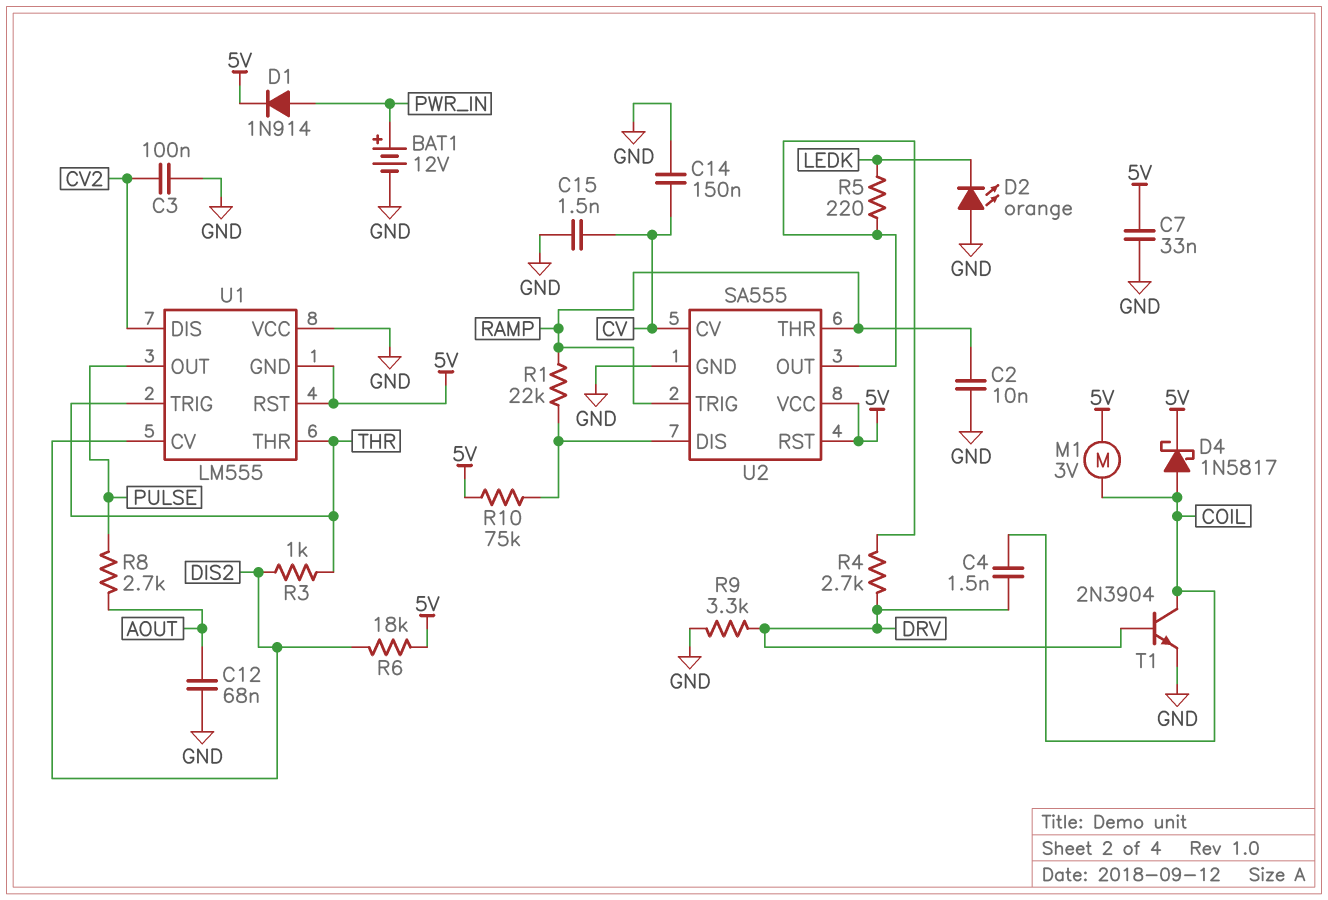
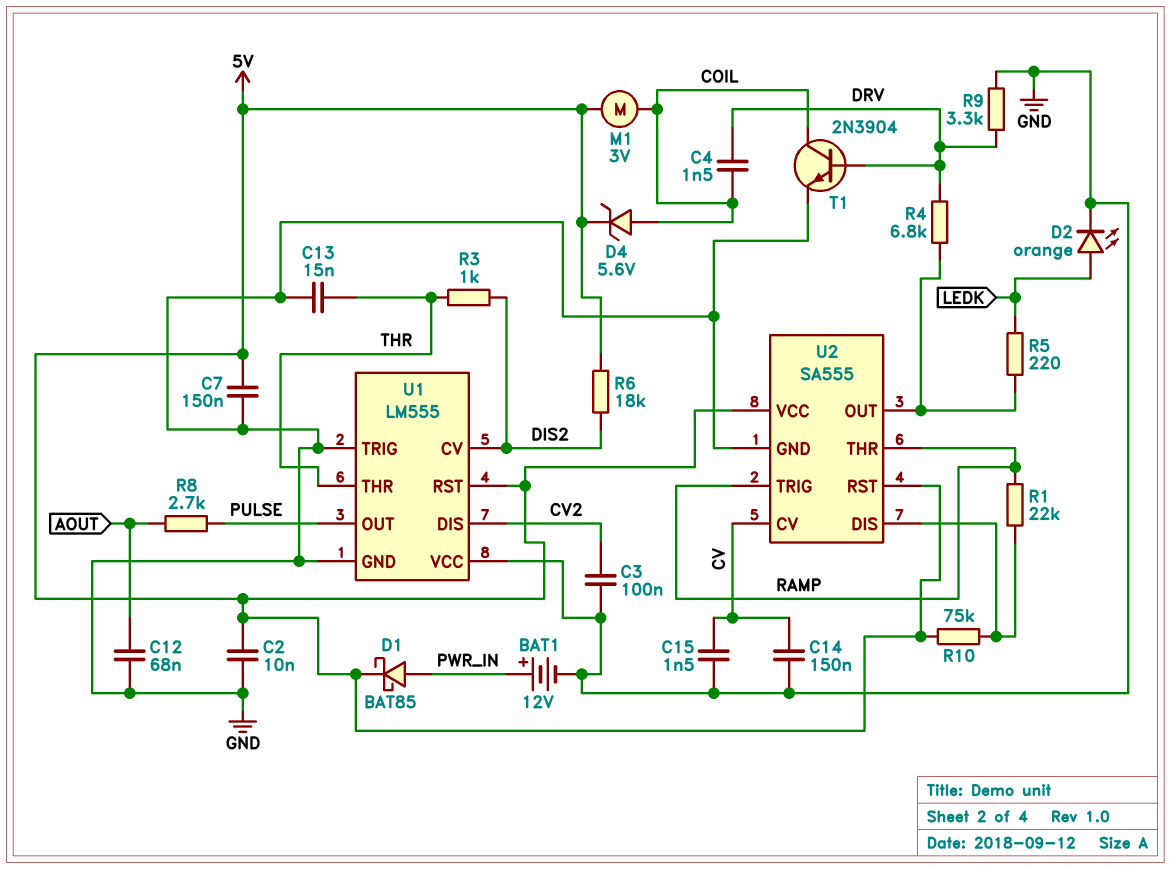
C2: 10nF (GND, RAMP) -> 10nF (5V, GND)
C7: 33nF (5V, GND) -> 150nF (5V, GND)
C13: none -> 15nF (GND, THR)
D1: diode 1N914 (A PWR_IN, K 5V) -> schottky BAT85 (A PWR_IN, K 5V)
D2: LED orange (A GND, K LEDK) -> LED orange (A LEDK, K GND)
D4: schottky 1N5817 (A COIL, K 5V) -> zener 5.6V (A COIL, K 5V)
R4: 2.7k (DRV, U2/OUT) -> 6.8k (DRV, U2/OUT)
U1 pin GND: 5V -> GND
U1 pin TRIG: THR -> GND

